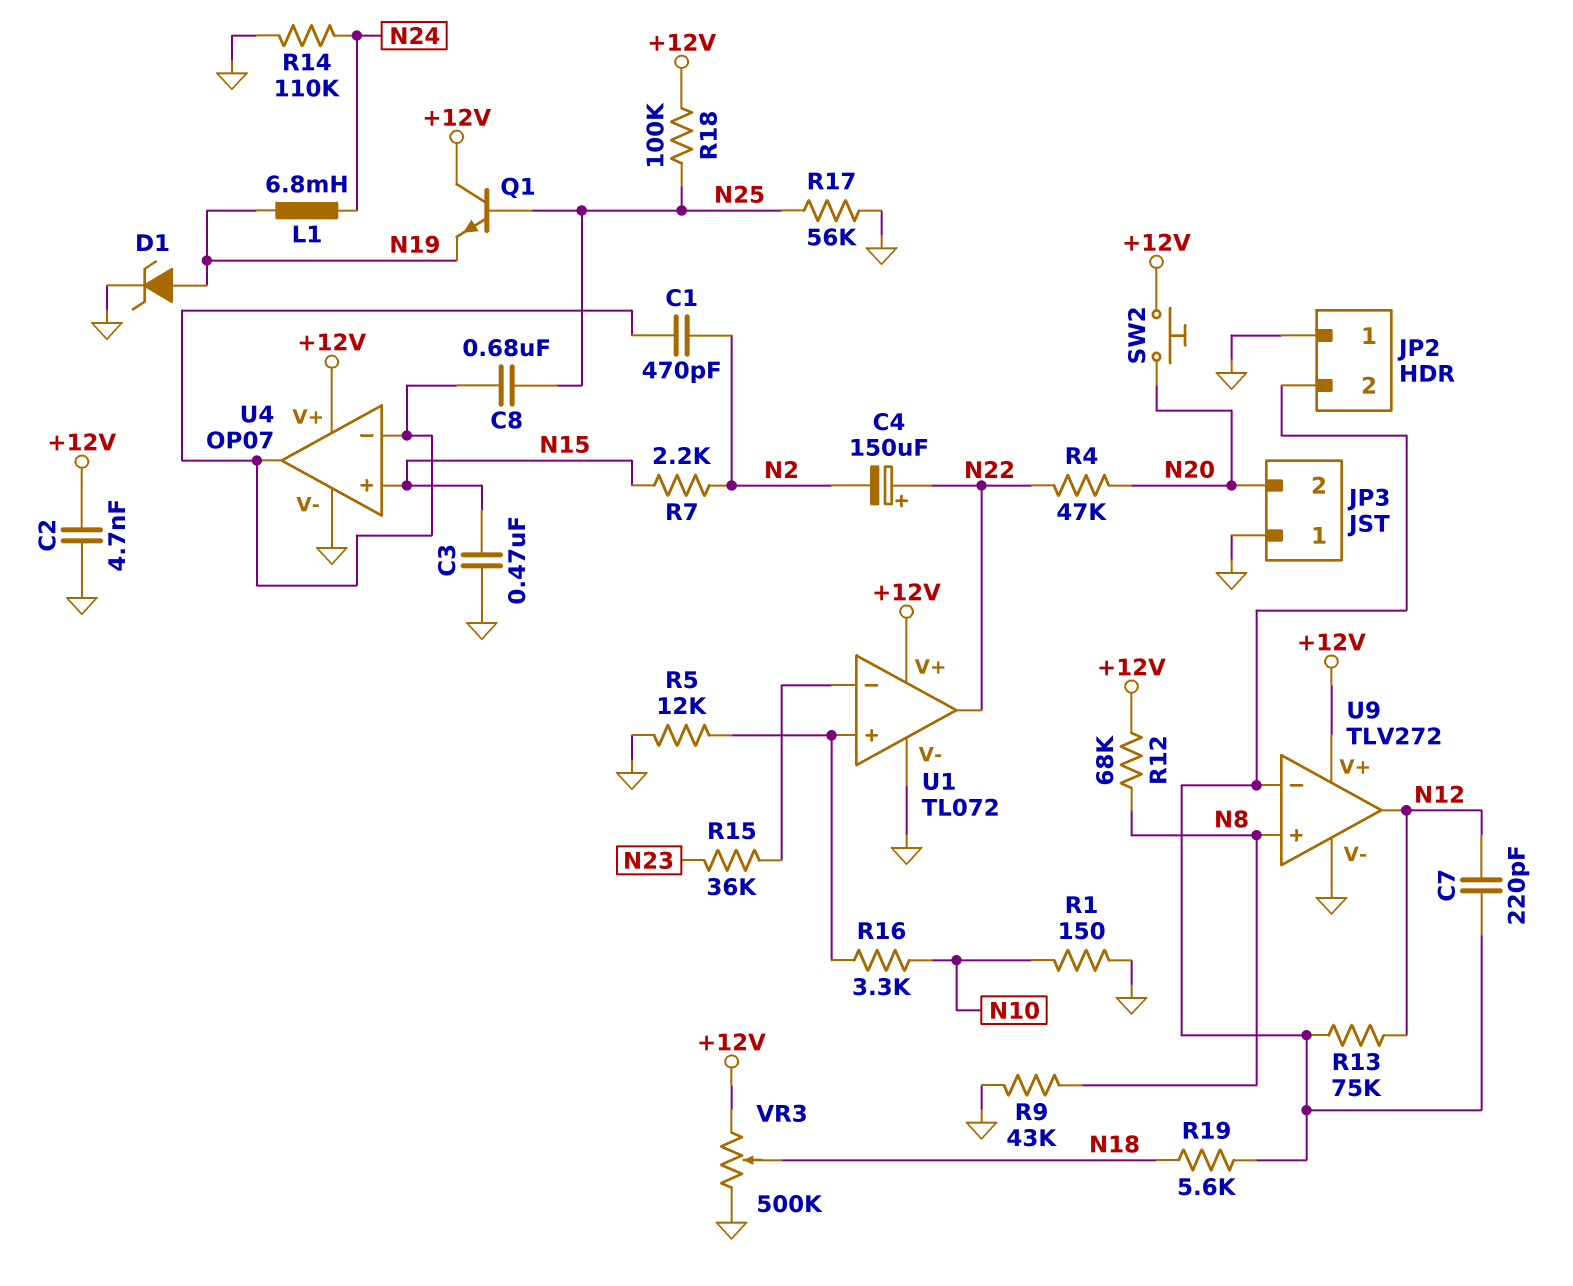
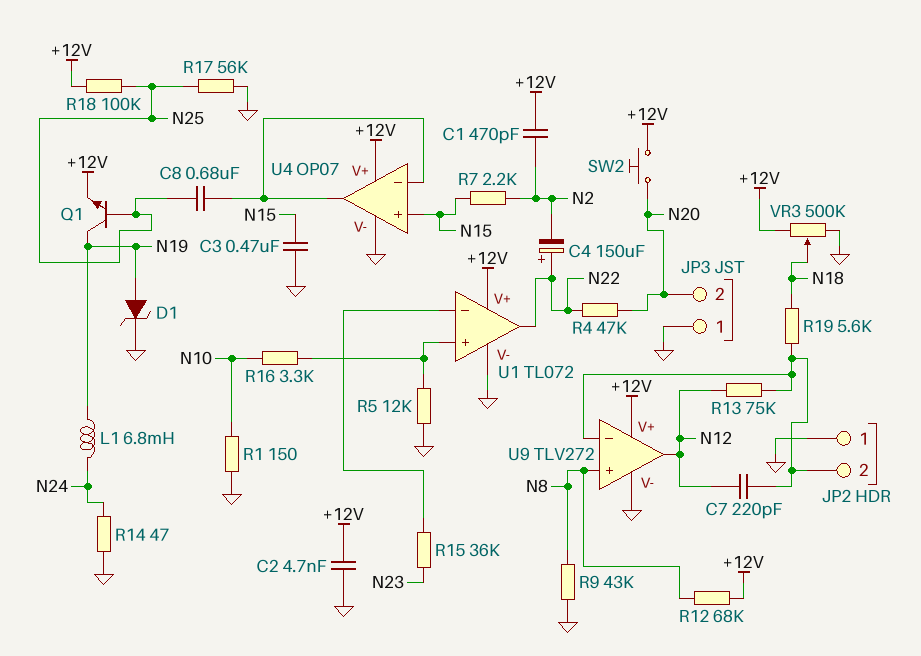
C1: 470pF (N2, U4/in-) -> 470pF (+12V, N2)
Q1: NPN (B N25, C +12V, E N19) -> NPN (B N25, C N19, E +12V)
R14: 110k (GND, N24) -> 47 (GND, N24)

